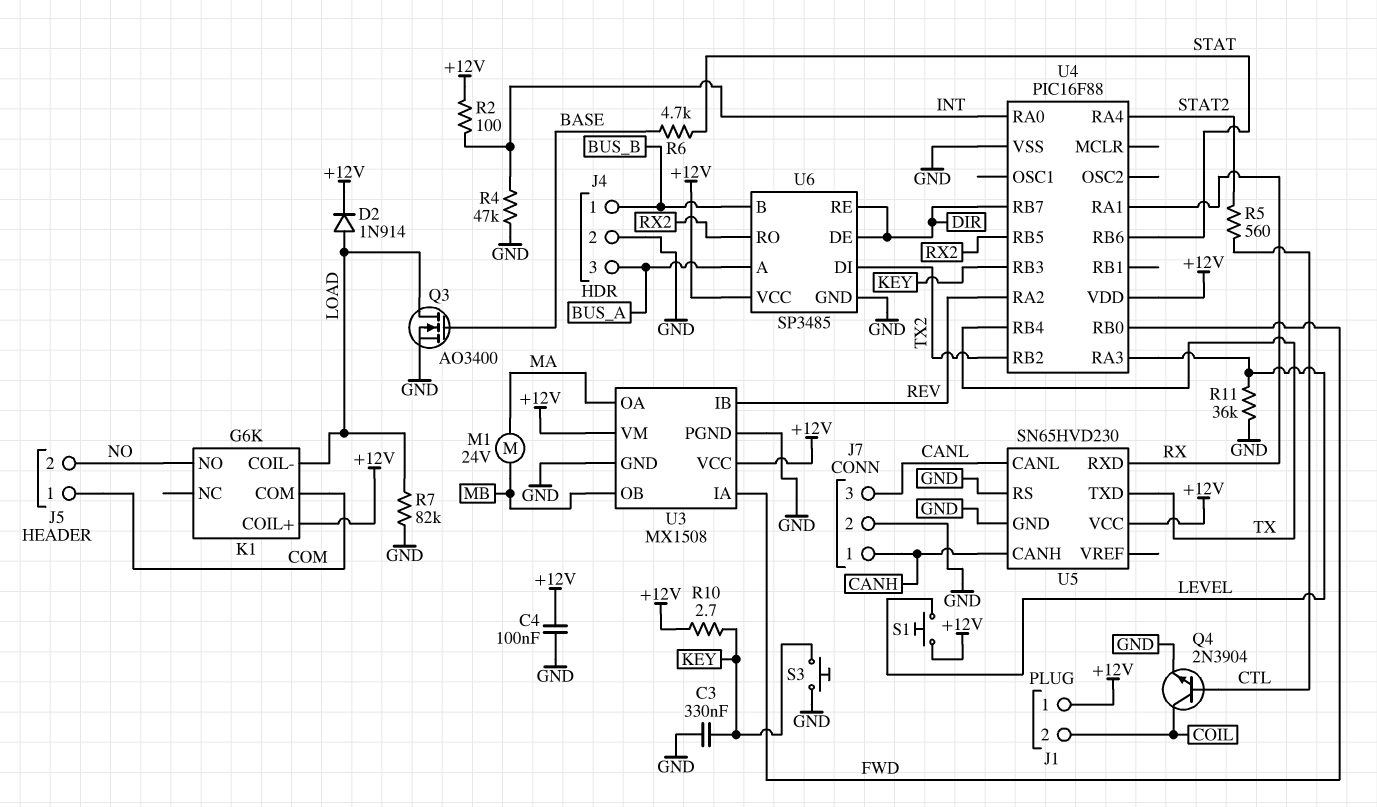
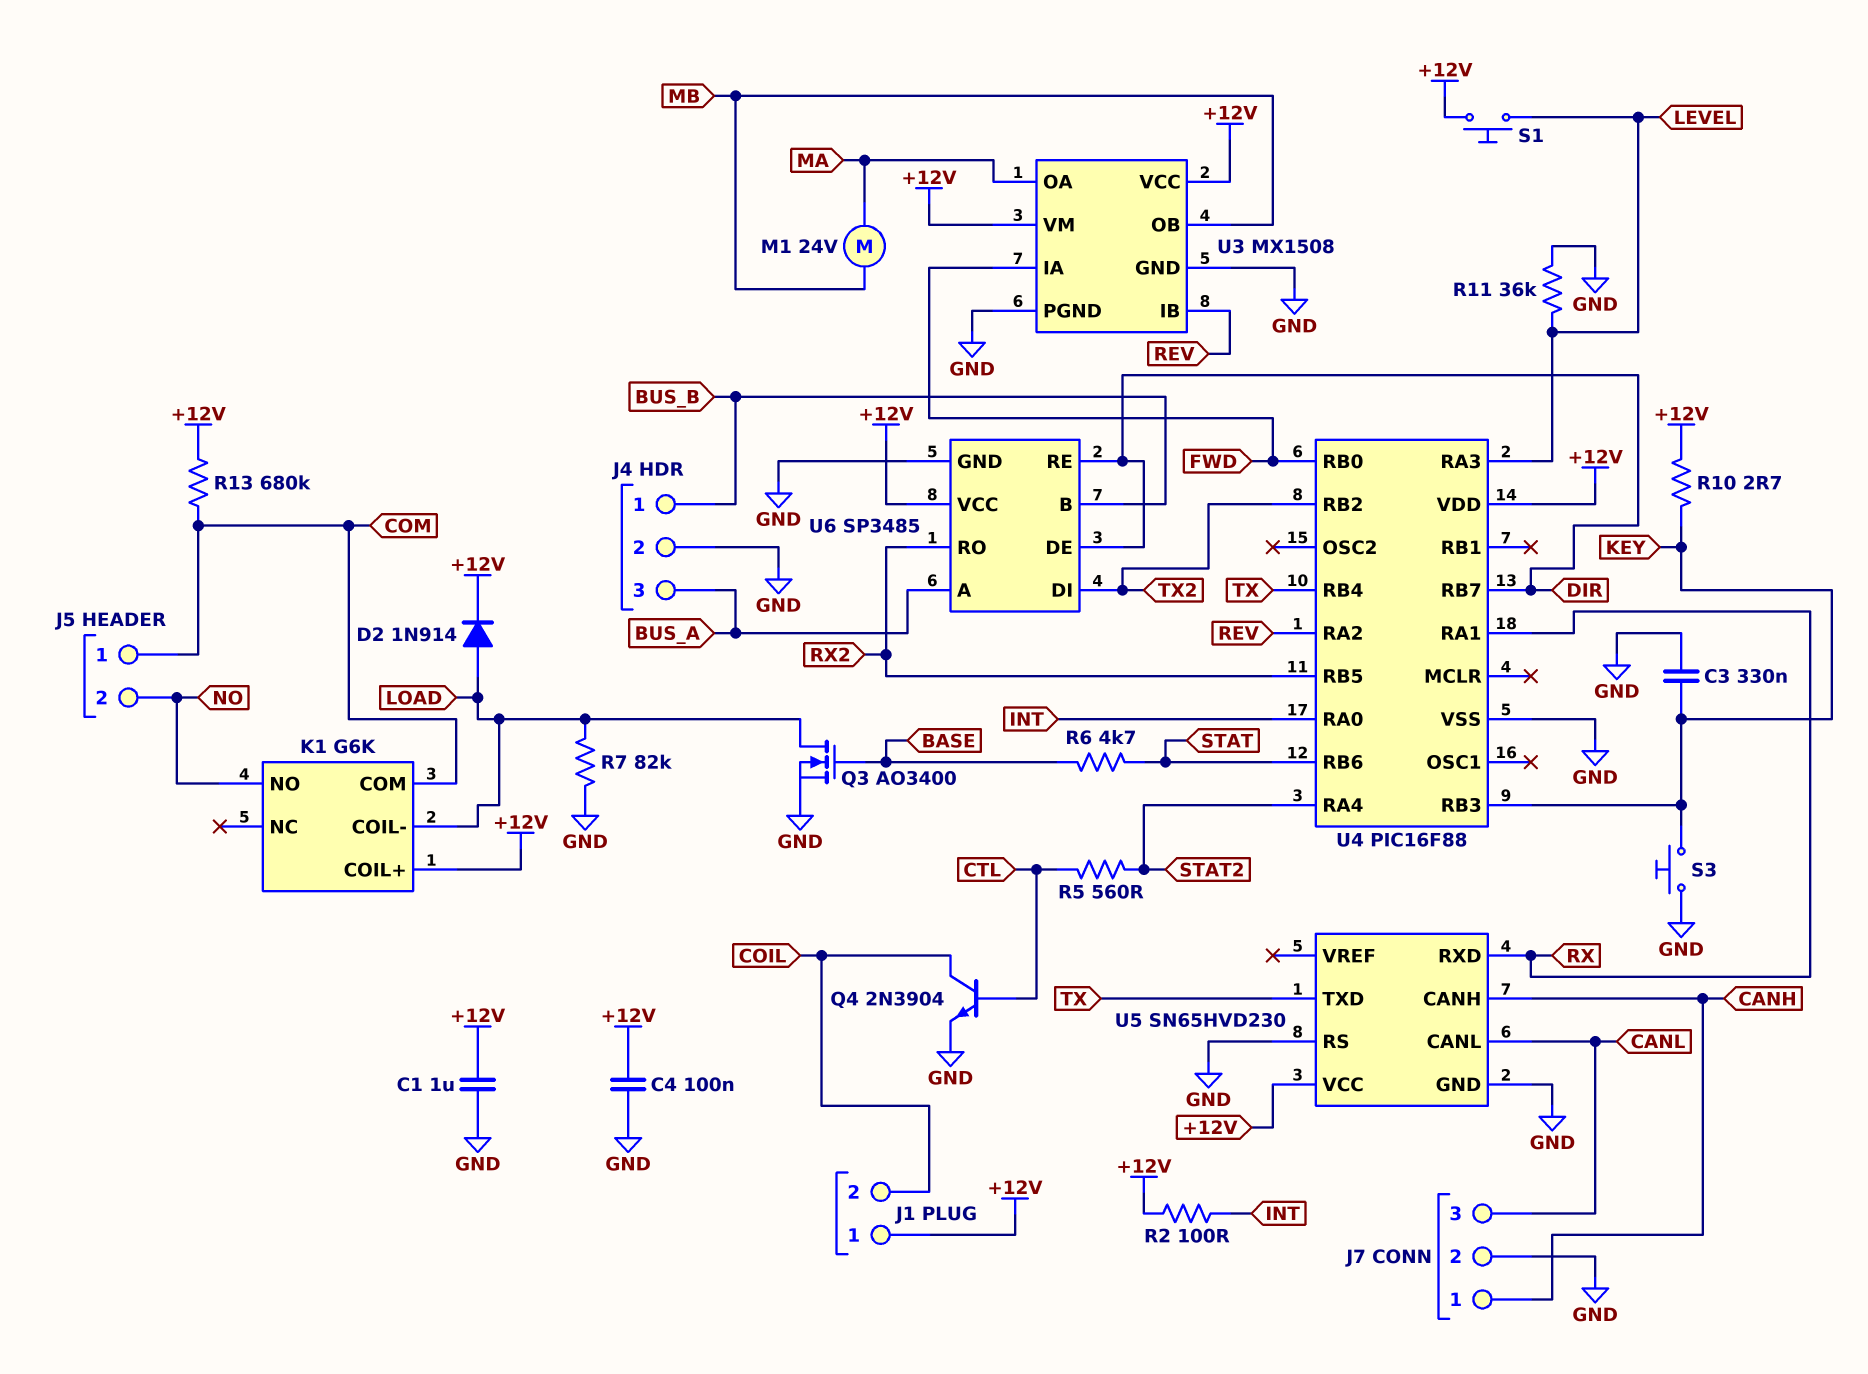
C1: none -> 1uF (+12V, GND)
R4: 47k (GND, INT) -> none
R13: none -> 680k (+12V, COM)

